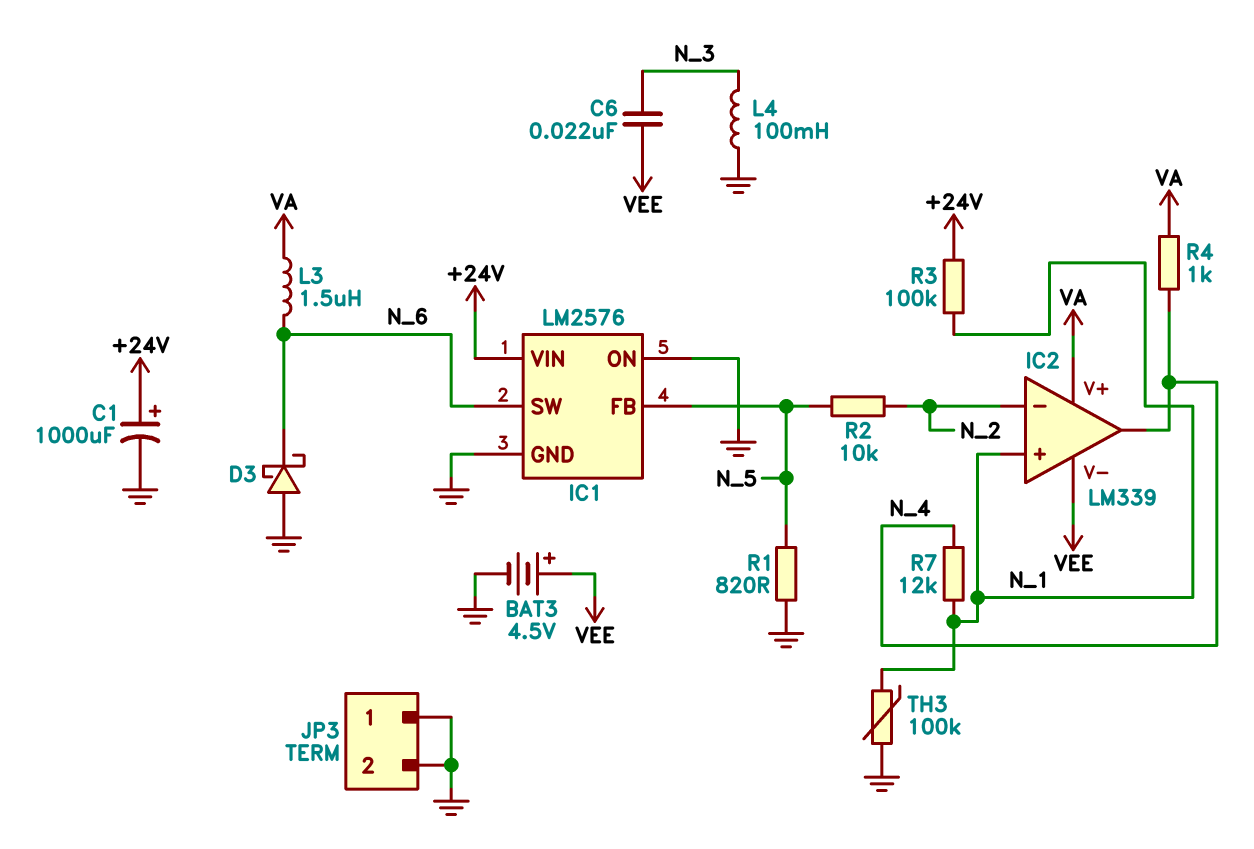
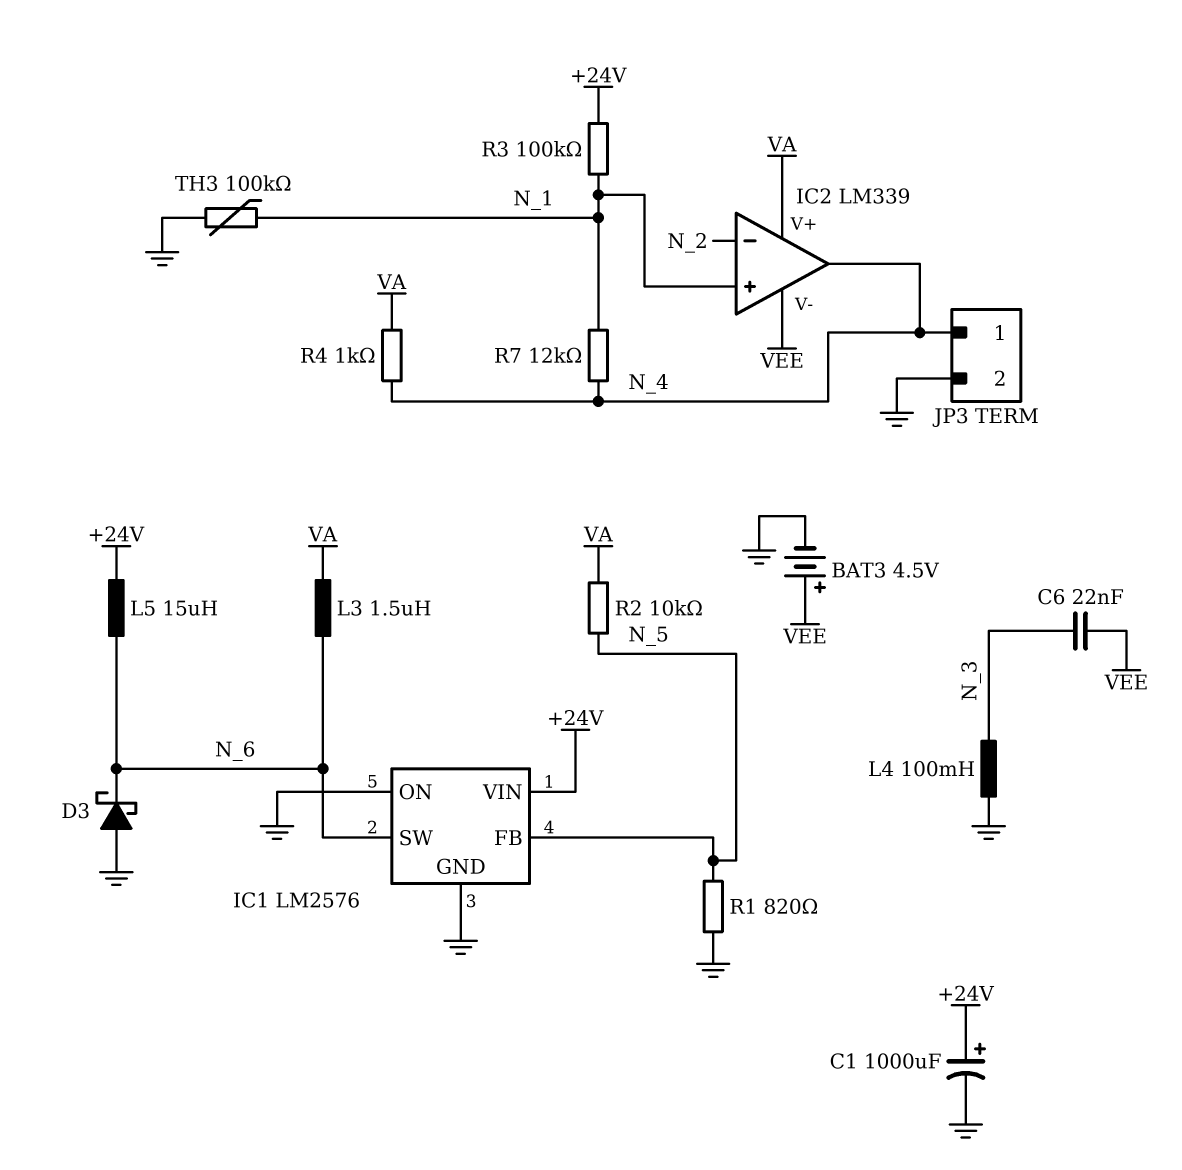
JP3 pin 1: GND -> N_4
L5: none -> 15uH (+24V, N_6)
R2: 10k (N_2, N_5) -> 10k (N_5, VA)

